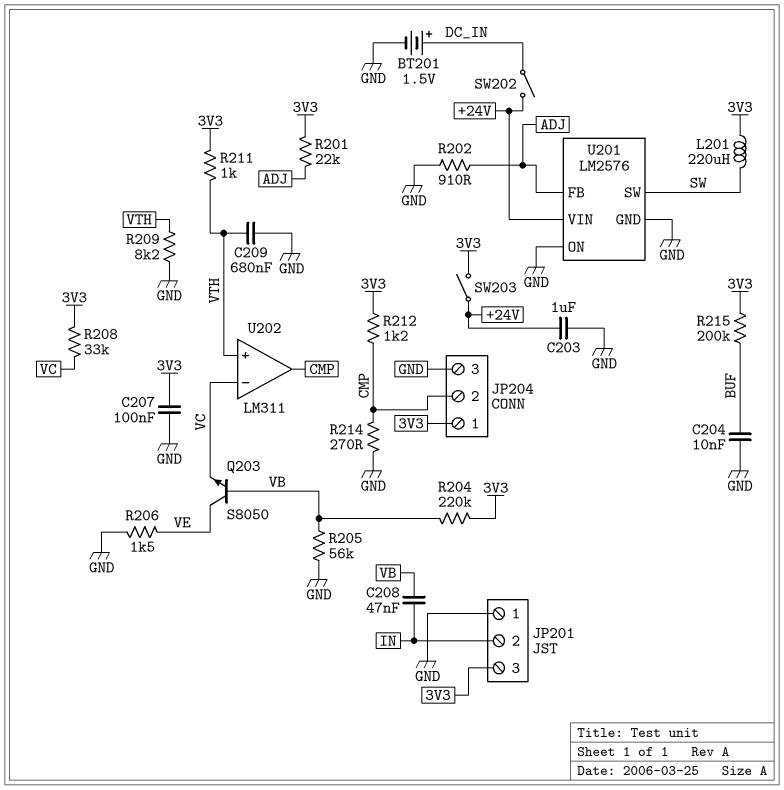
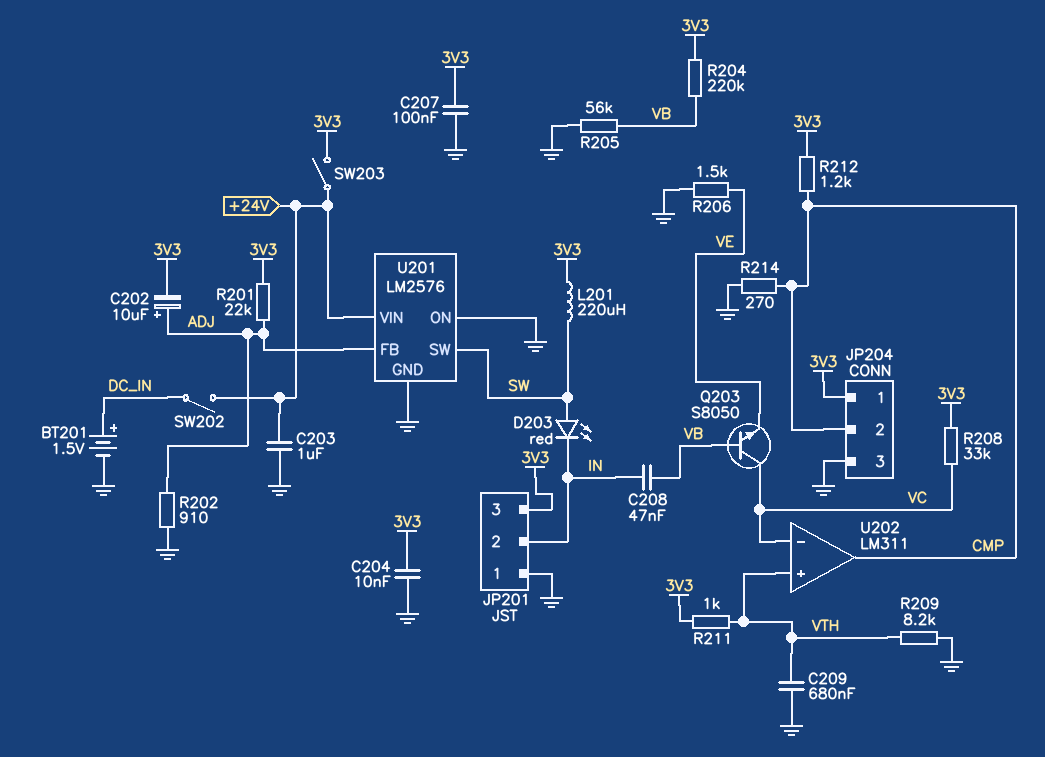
C202: none -> 10uF (plus ADJ, minus 3V3)
C204: 10nF (BUF, GND) -> 10nF (3V3, GND)
D203: none -> LED red (A SW, K IN)
Q203: NPN S8050 (B VB, C VE, E VC) -> NPN S8050 (B VB, C VC, E VE)
R215: 200k (3V3, BUF) -> none

